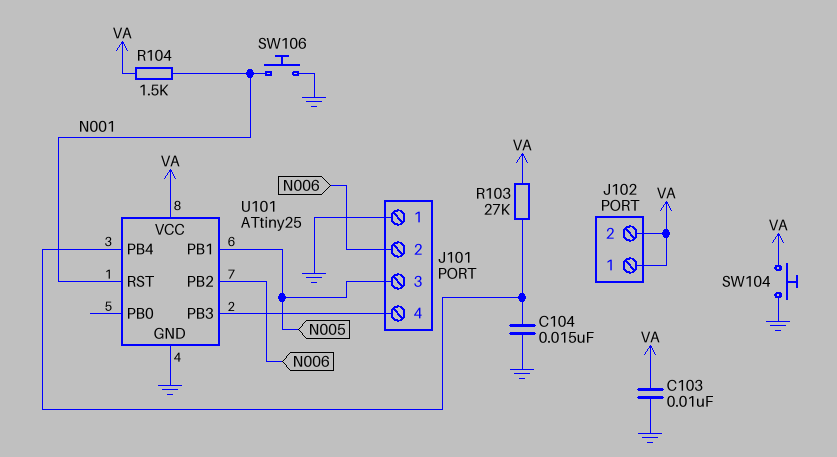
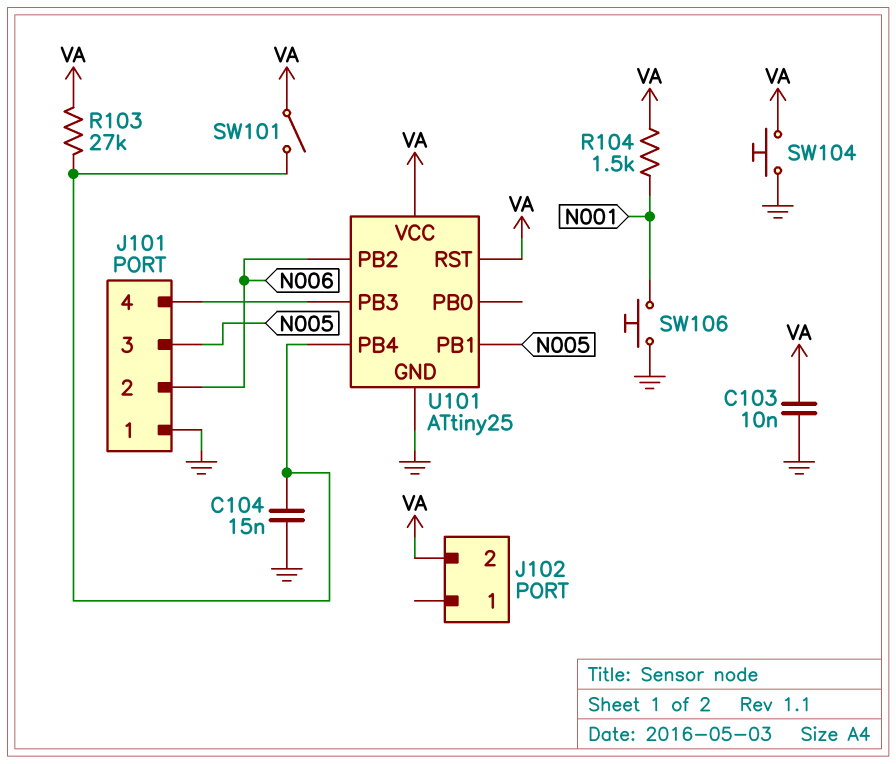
J102 pin 1: VA -> none
SW101: none -> switch (U101/PB4, VA)
U101 pin RST: N001 -> VA

